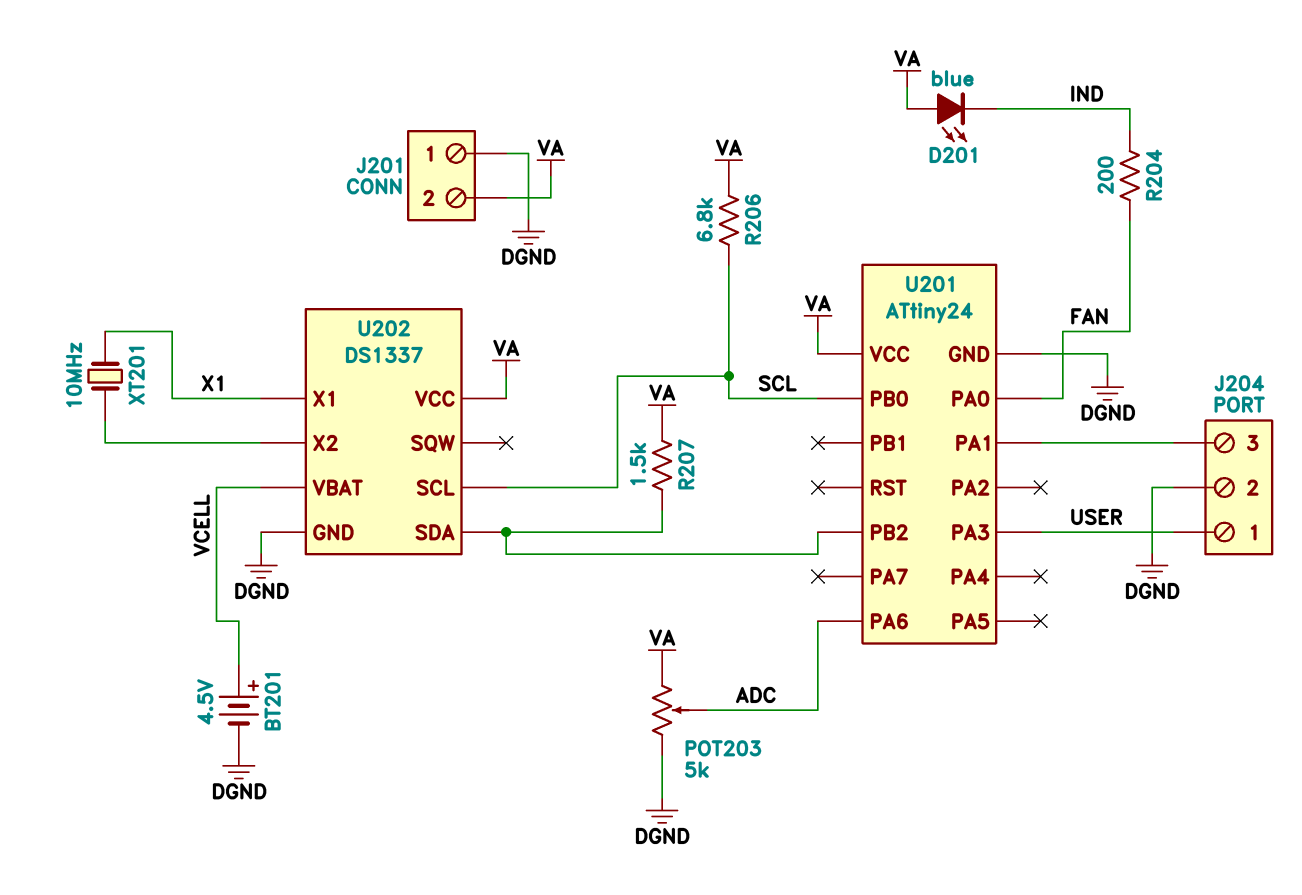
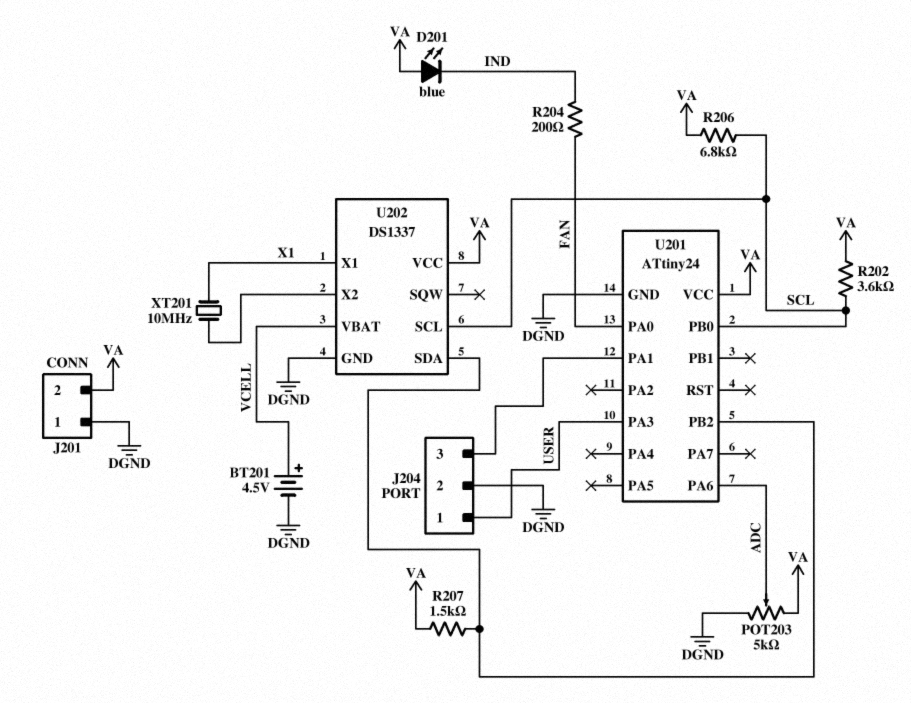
R202: none -> 3.6k (SCL, VA)

